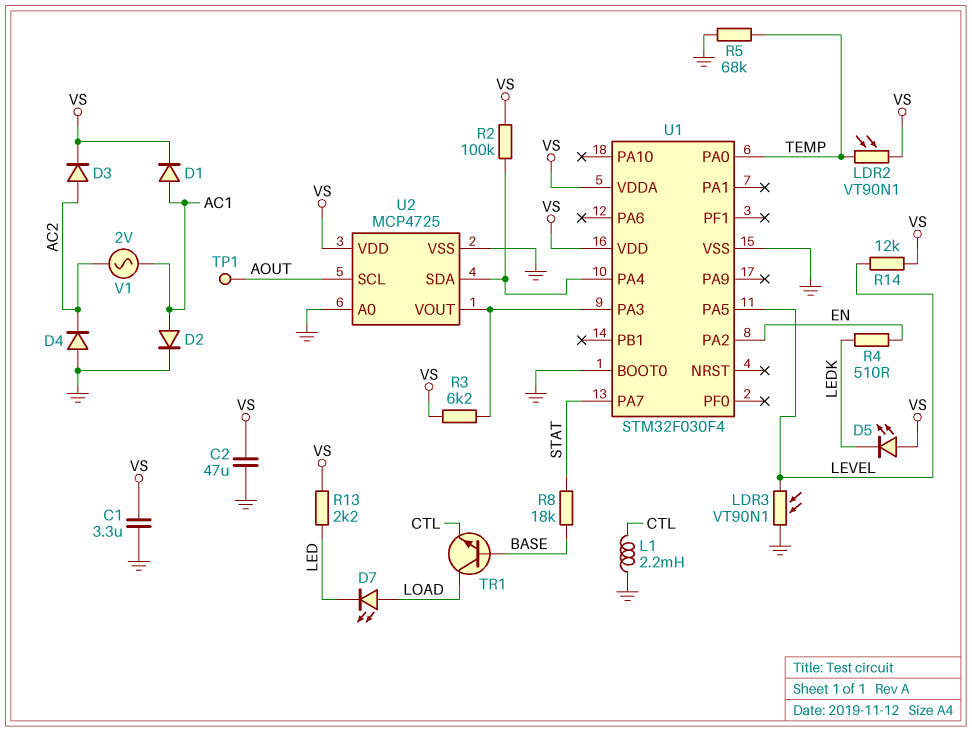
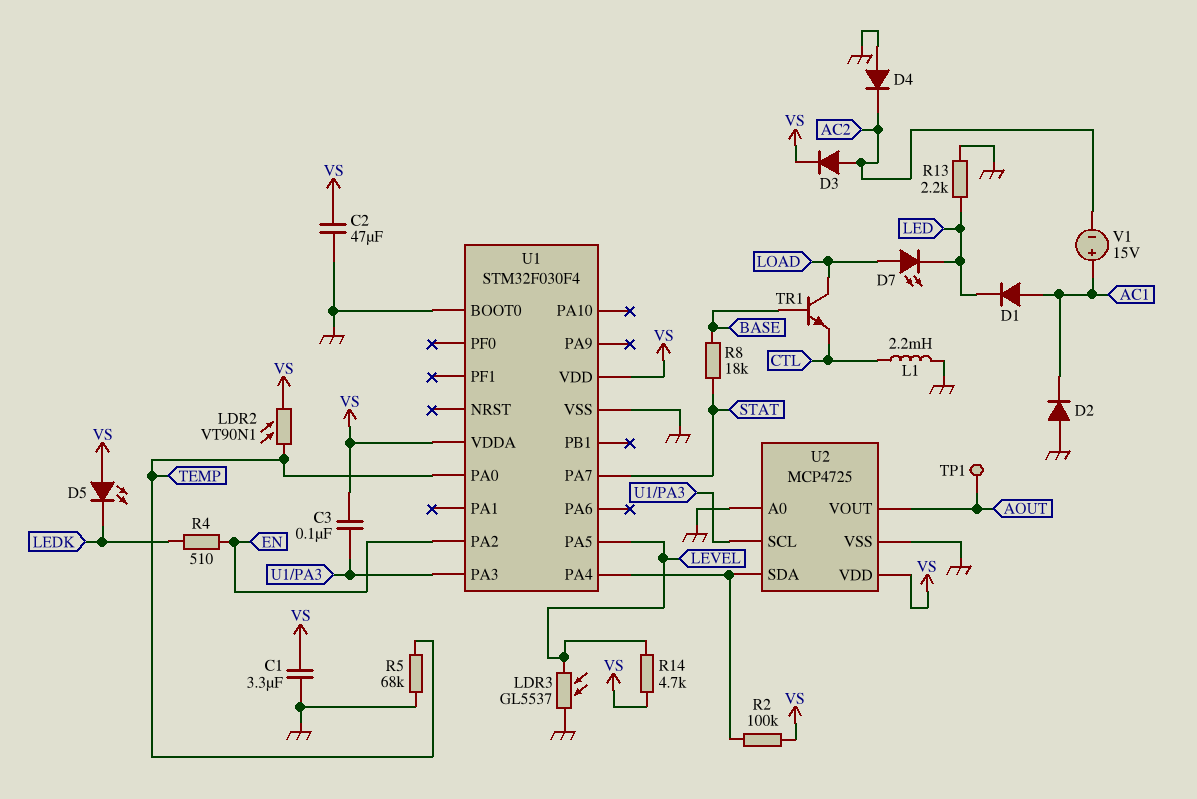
C3: none -> 100nF (U1/PA3, VS)
D1: diode (A AC1, K VS) -> diode (A AC1, K LED)
D2: diode (A AC1, K GND) -> diode (A GND, K AC1)
LDR3: VT90N1 (GND, LEVEL) -> GL5537 (GND, LEVEL)
R3: 6.2k (U1/PA3, VS) -> none
R13: 2.2k (LED, VS) -> 2.2k (GND, LED)
R14: 12k (LEVEL, VS) -> 4.7k (LEVEL, VS)
U2 pin SCL: AOUT -> U1/PA3
U2 pin VOUT: U1/PA3 -> AOUT
V1: AC 2V (AC1, AC2) -> 15V (plus AC1, minus AC2)

